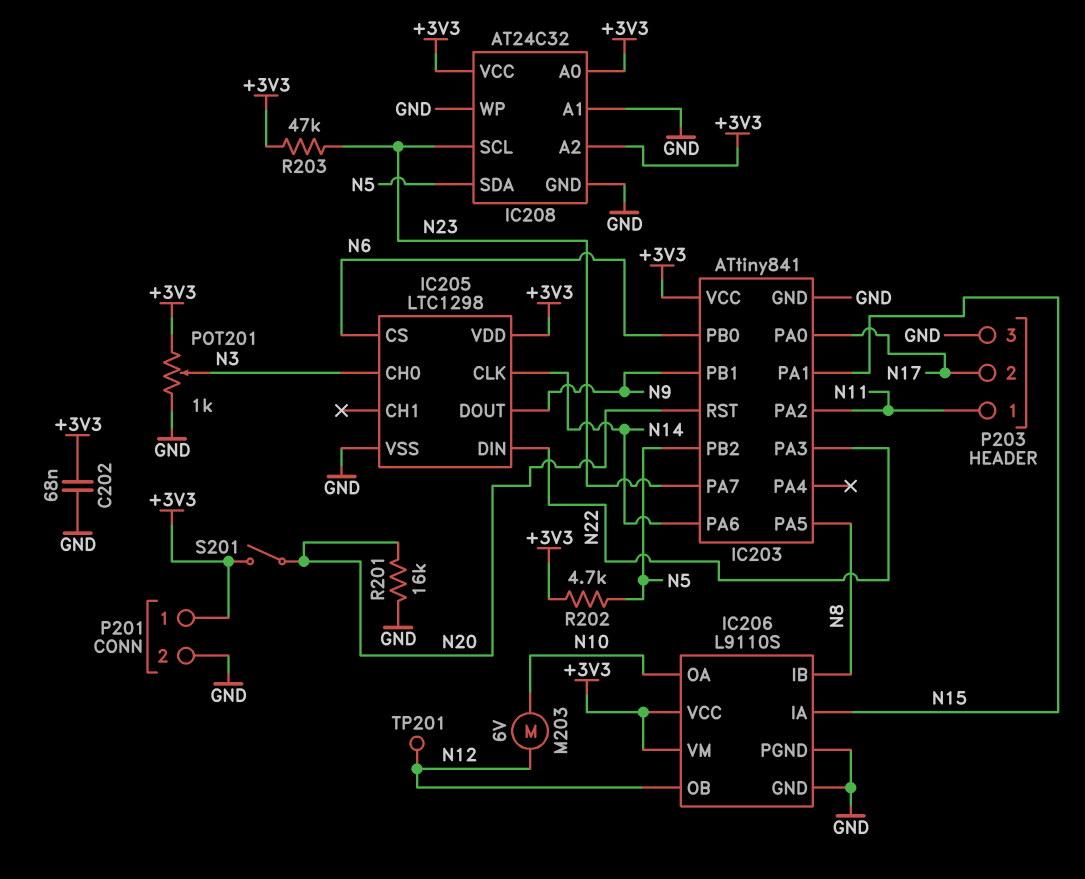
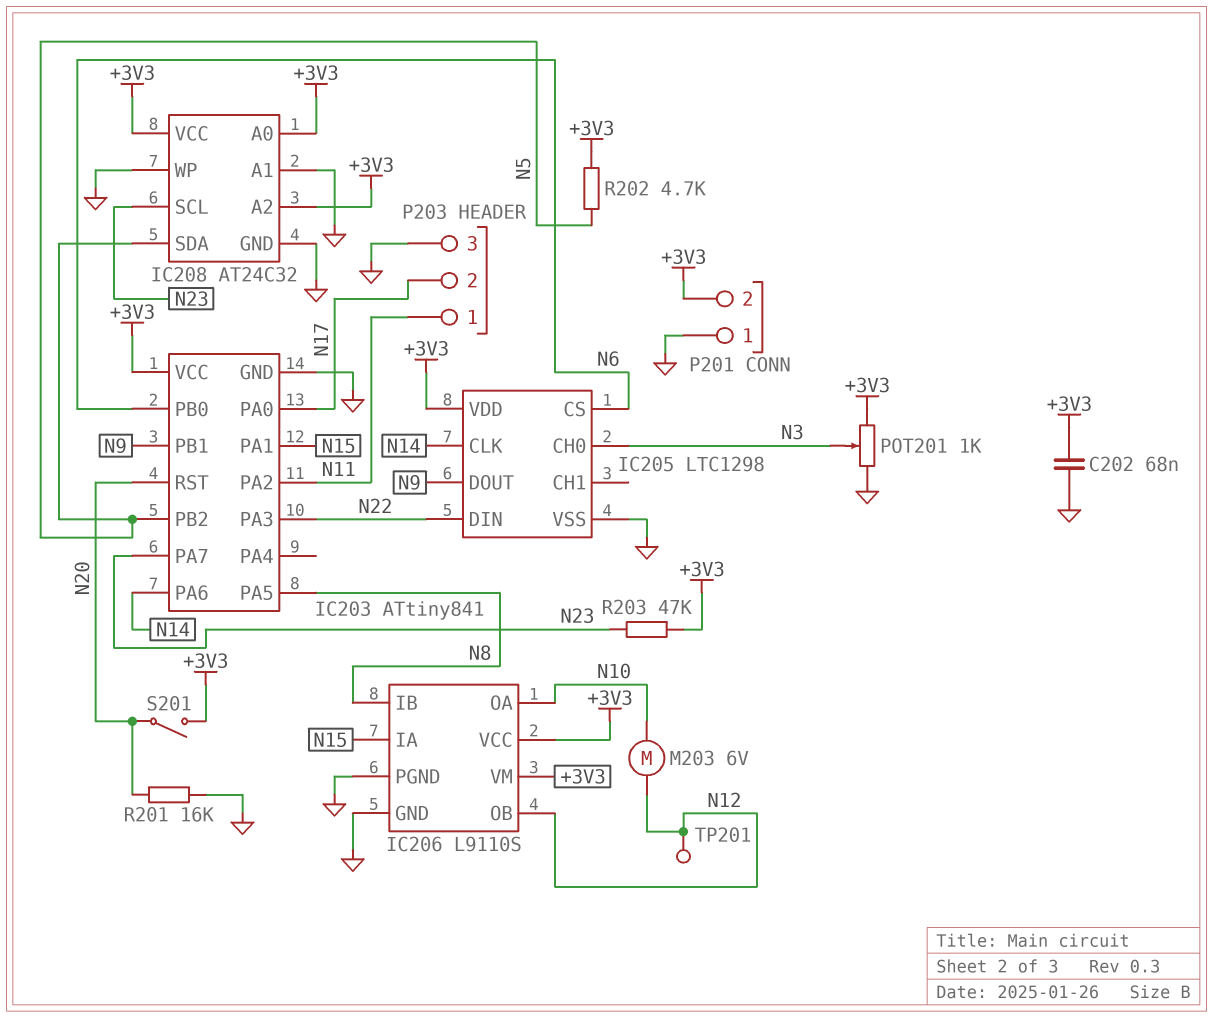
P201 pin 1: +3V3 -> GND
P201 pin 2: GND -> +3V3

